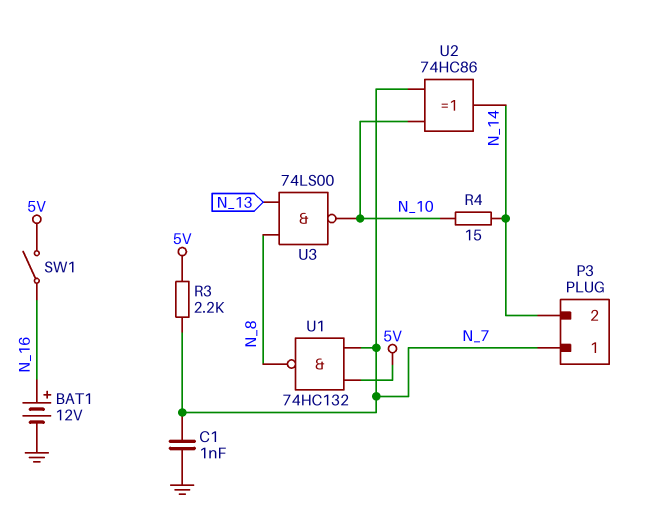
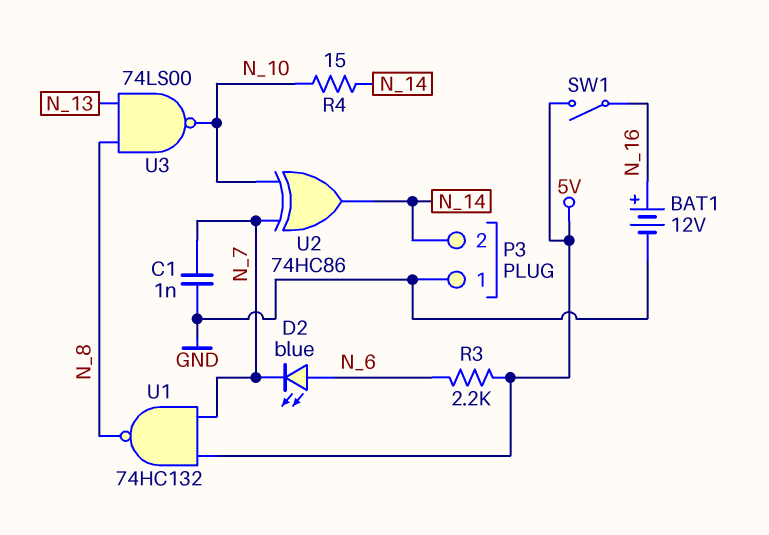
D2: none -> LED blue (A N_6, K N_7)
P3 pin 1: N_7 -> GND
R3: 2.2k (5V, N_7) -> 2.2k (5V, N_6)

